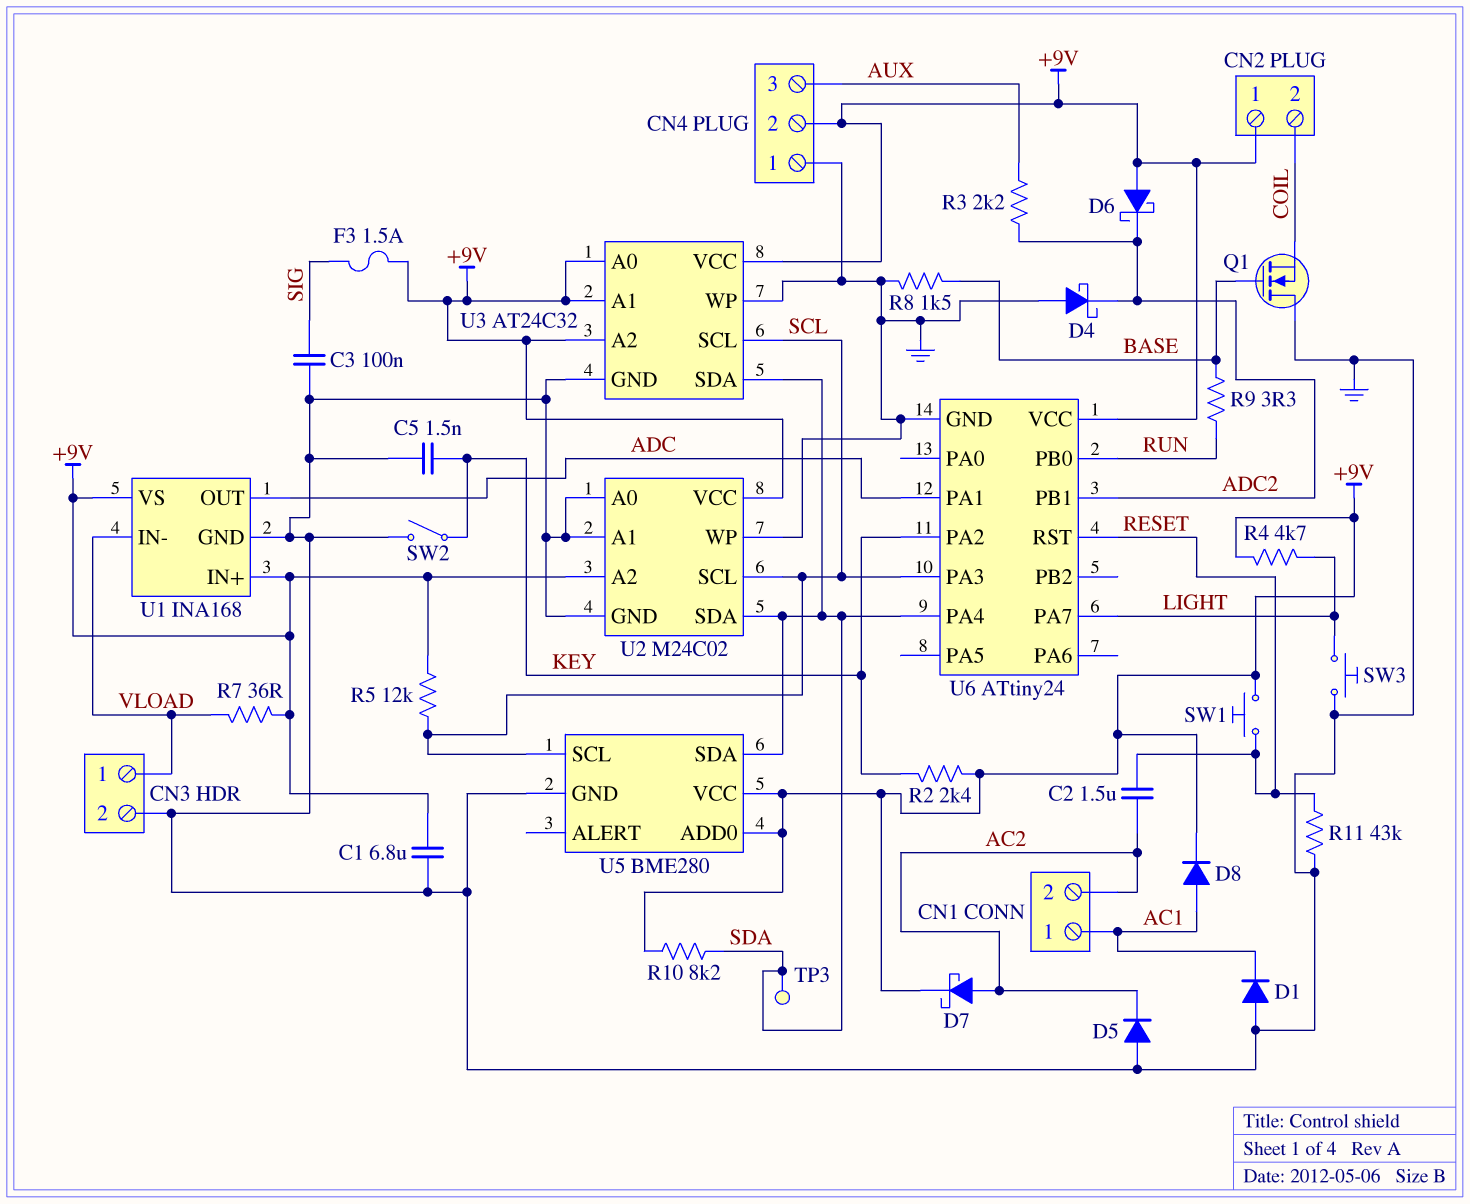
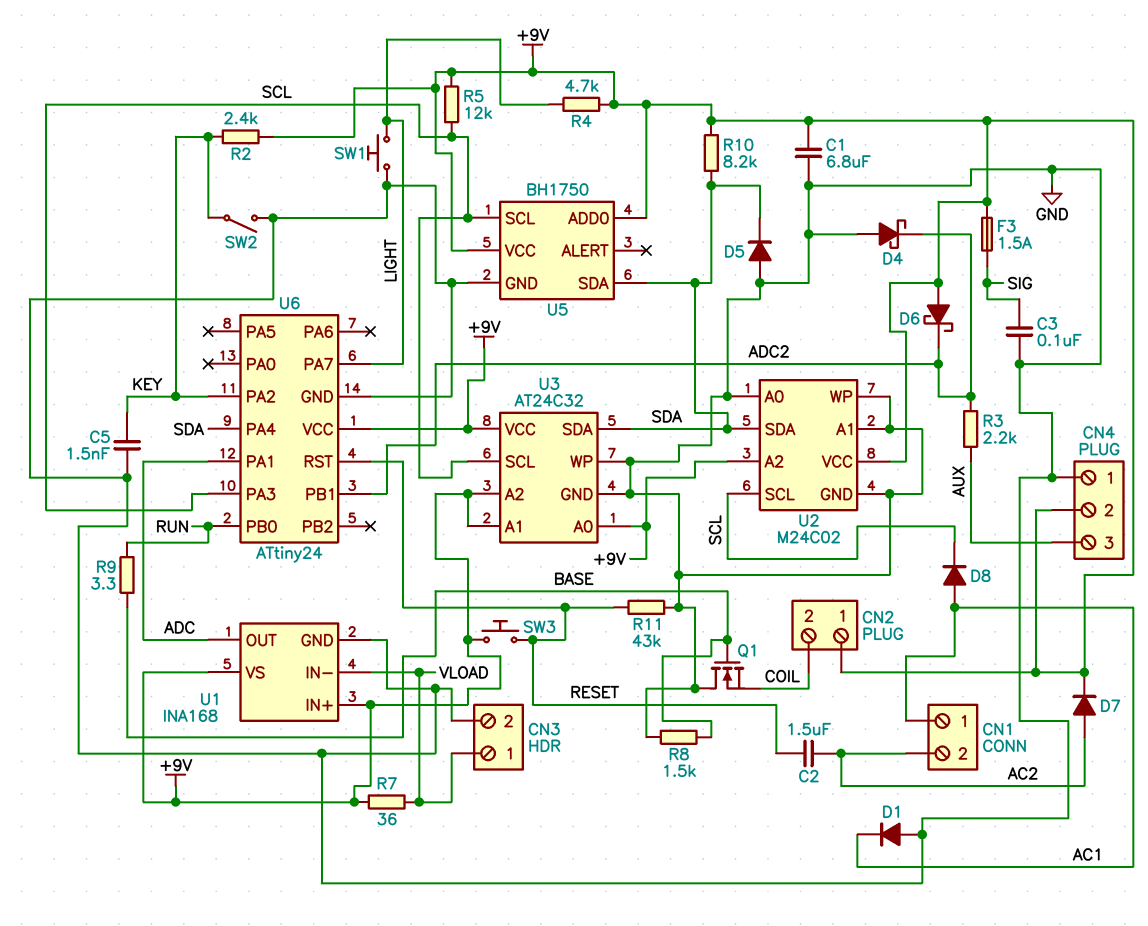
D5: diode (A GND, K AC2) -> diode (A GND, K SDA)
D7: schottky (A AC2, K +9V) -> diode (A AC2, K +9V)
D8: diode (A AC1, K +9V) -> diode (A AC1, K SCL)
SW1: button (+9V, RESET) -> button (GND, LIGHT)
SW3: button (GND, LIGHT) -> button (+9V, RESET)
TP3: test point (SDA) -> none
U5: BME280 -> BH1750

